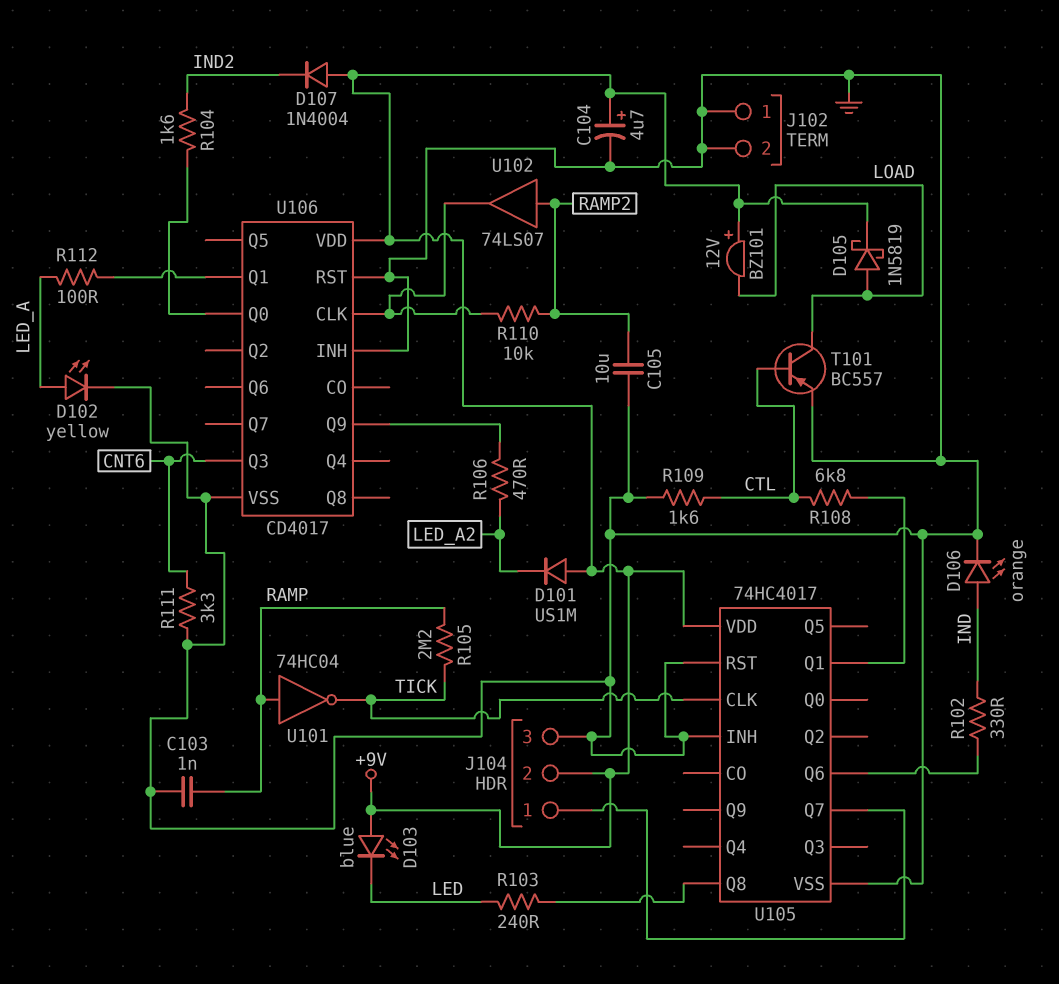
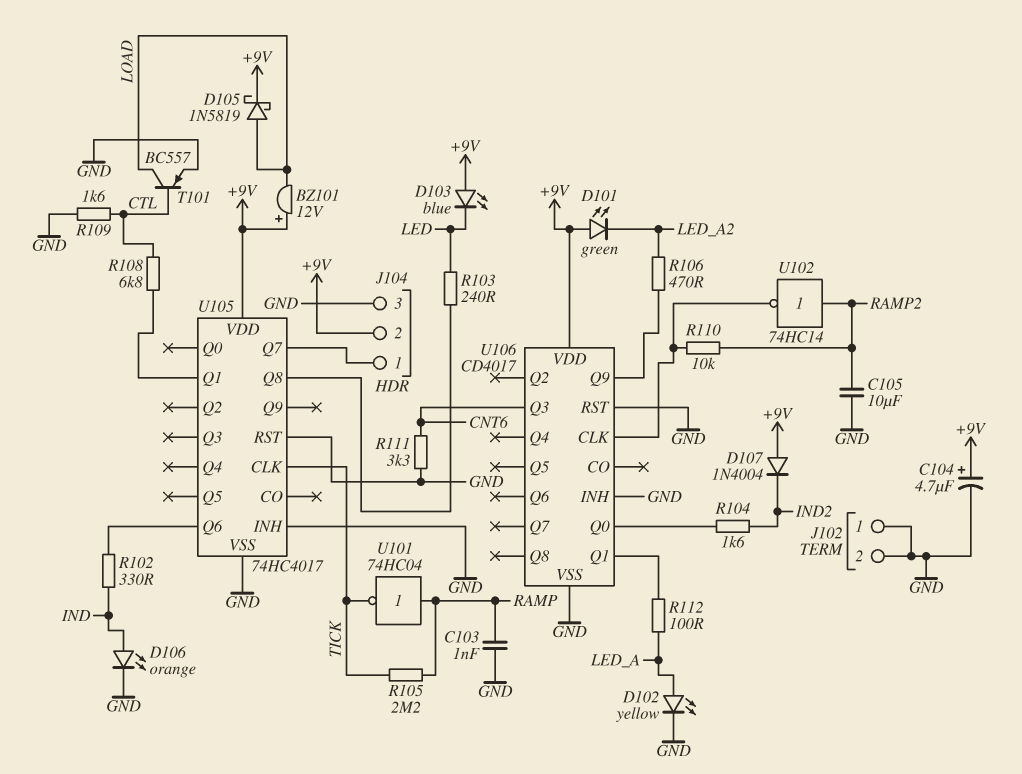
D101: diode US1M (A +9V, K LED_A2) -> LED green (A +9V, K LED_A2)
U102: buffer 74LS07 (in RAMP2, out U106/CLK) -> NOT 74HC14 (in RAMP2, out U106/CLK)

